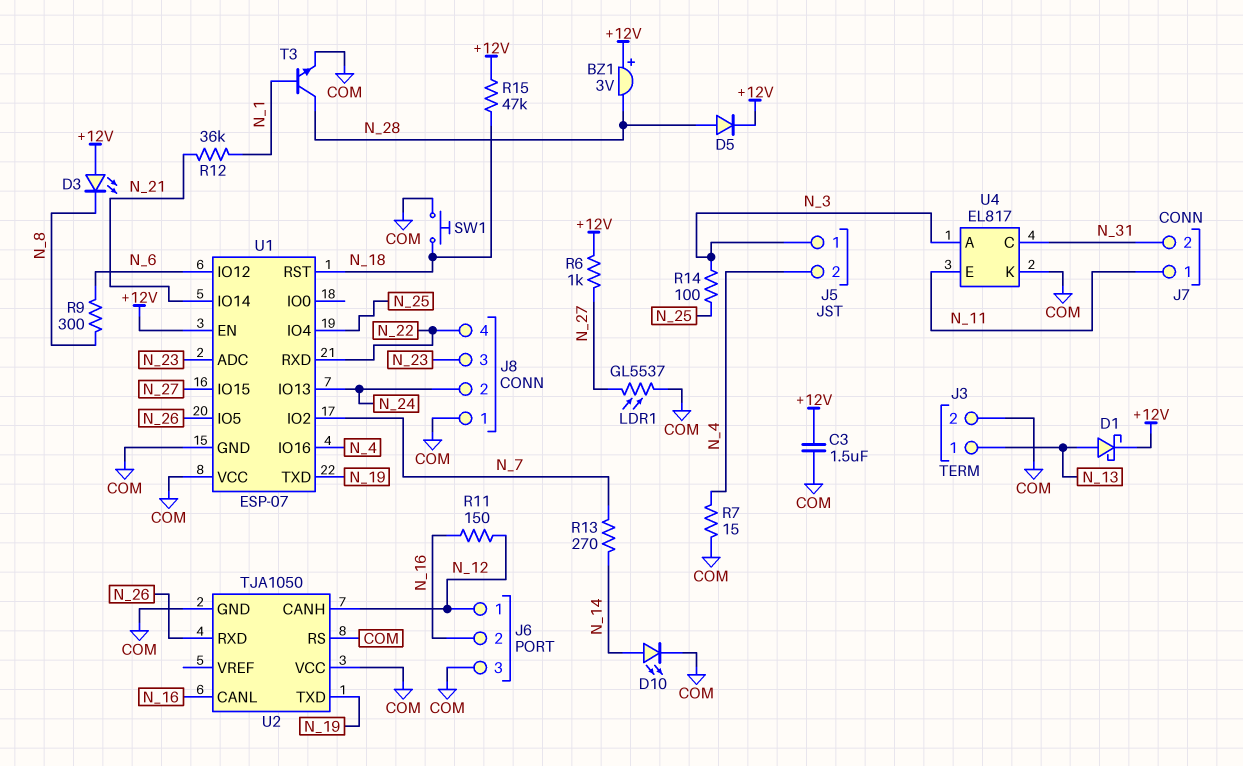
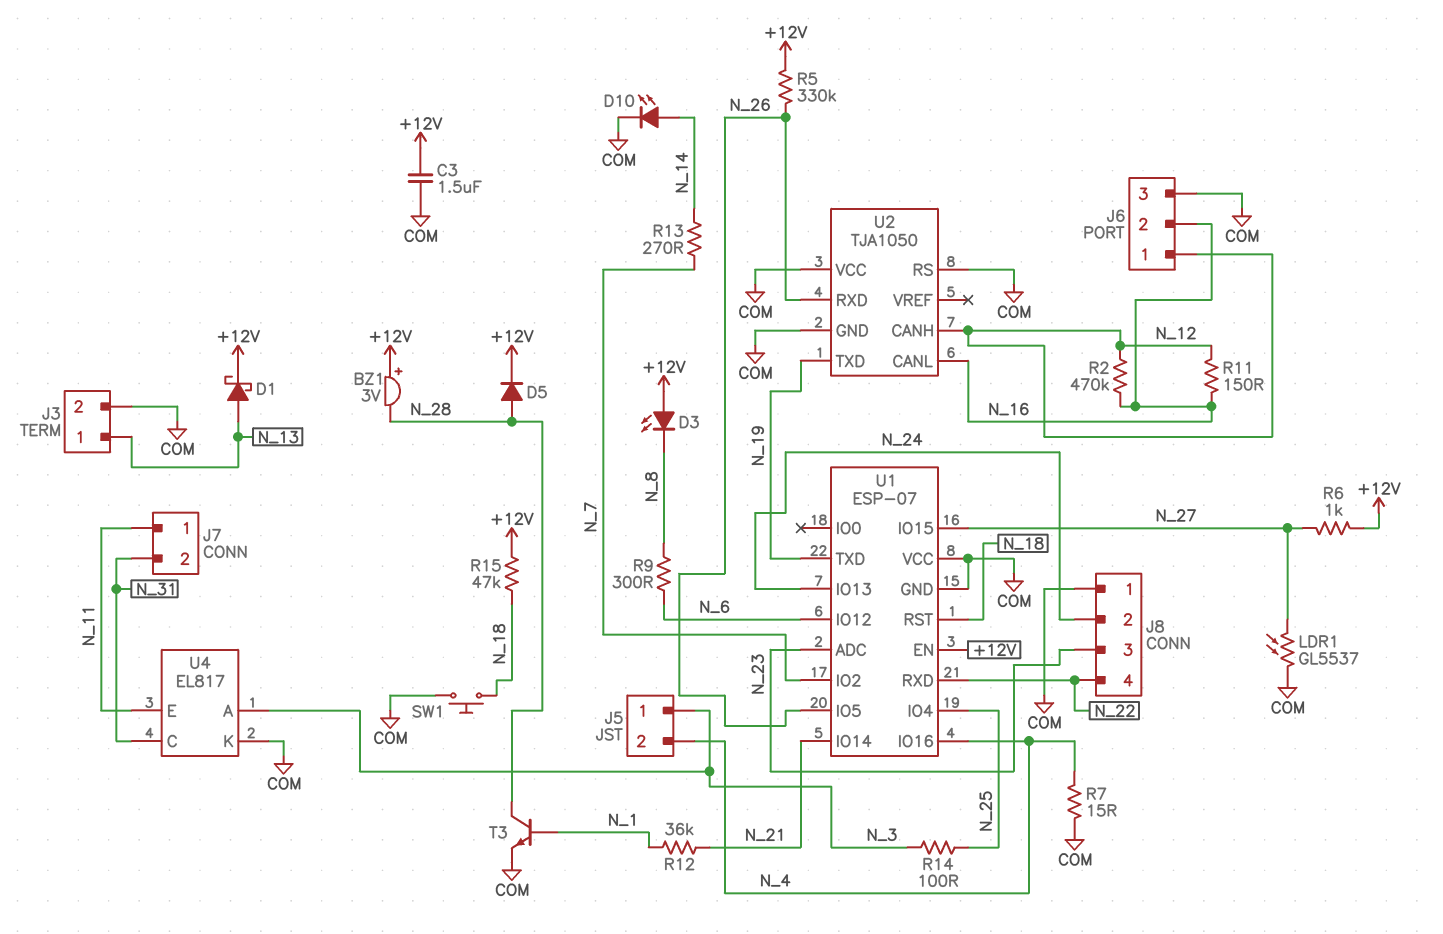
R2: none -> 470k (N_12, N_16)
R5: none -> 330k (+12V, N_26)

